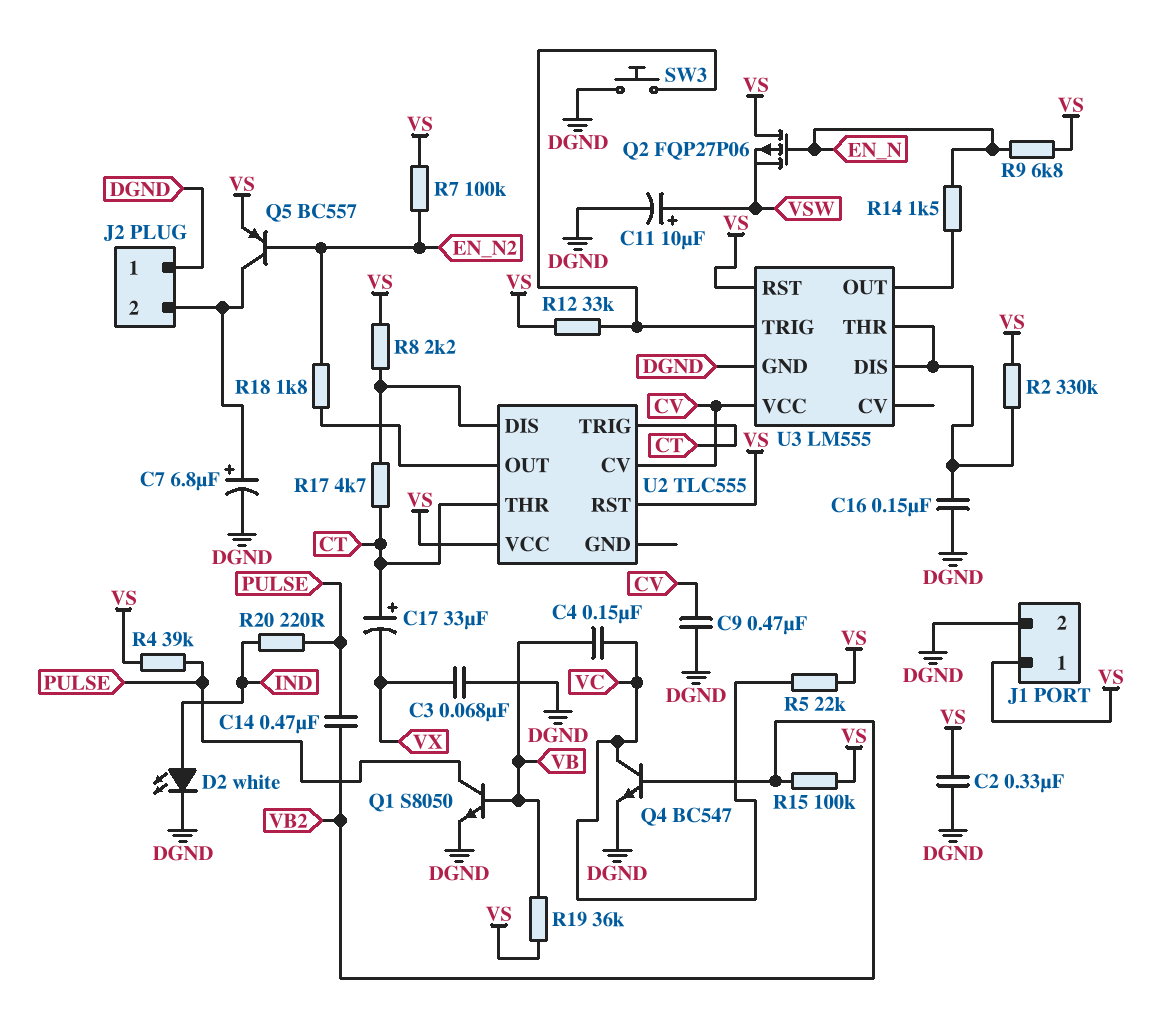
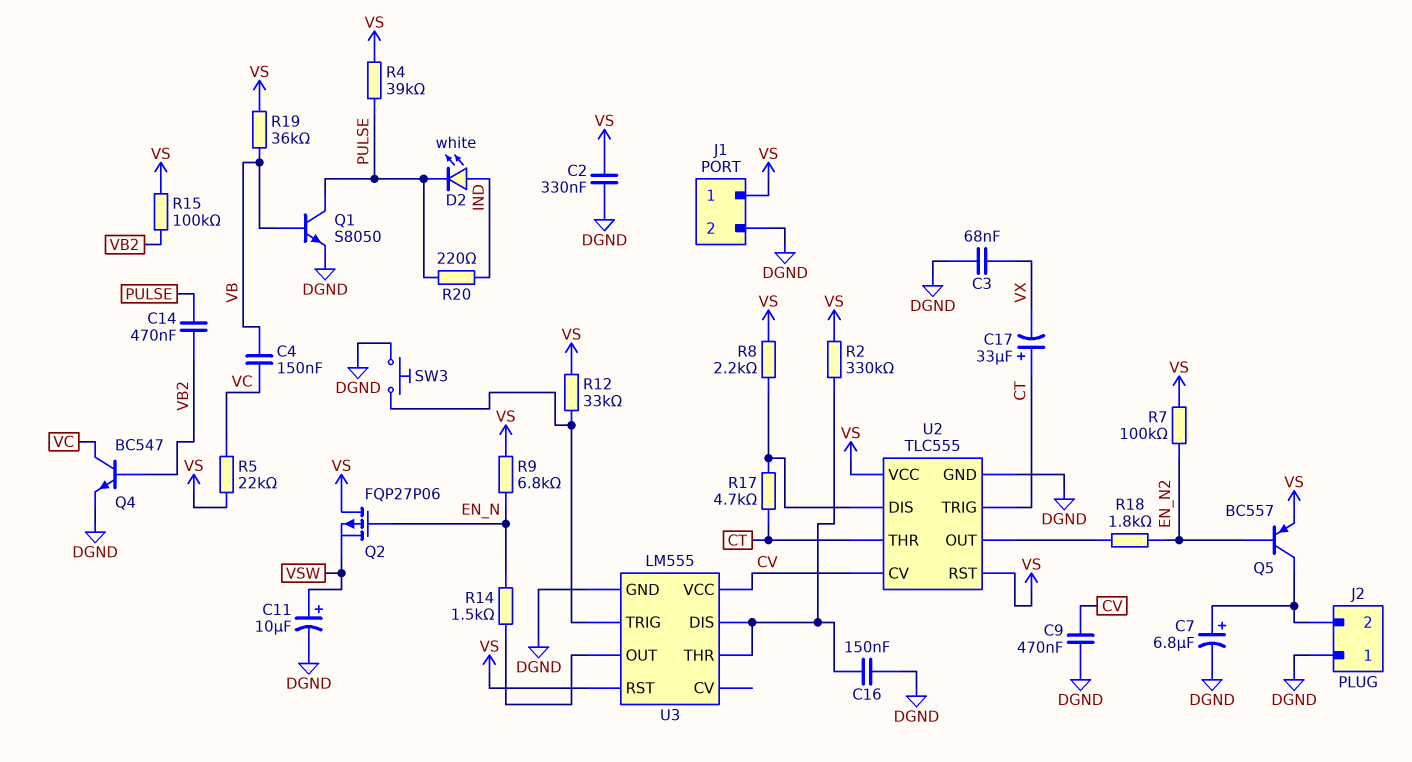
D2: LED white (A IND, K DGND) -> LED white (A IND, K PULSE)
U2 pin GND: none -> DGND

